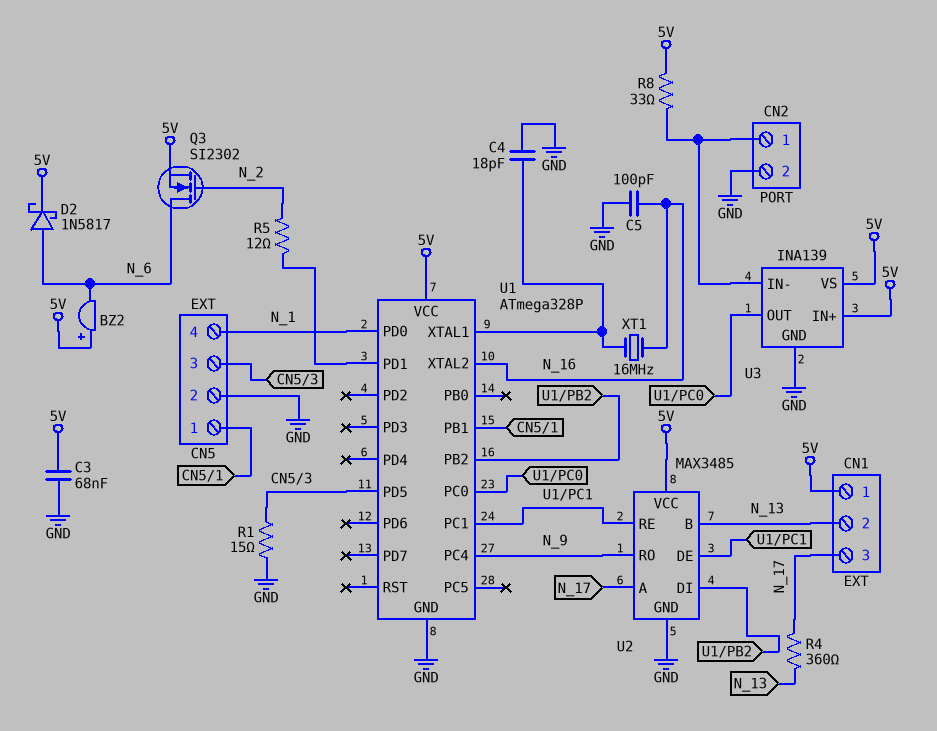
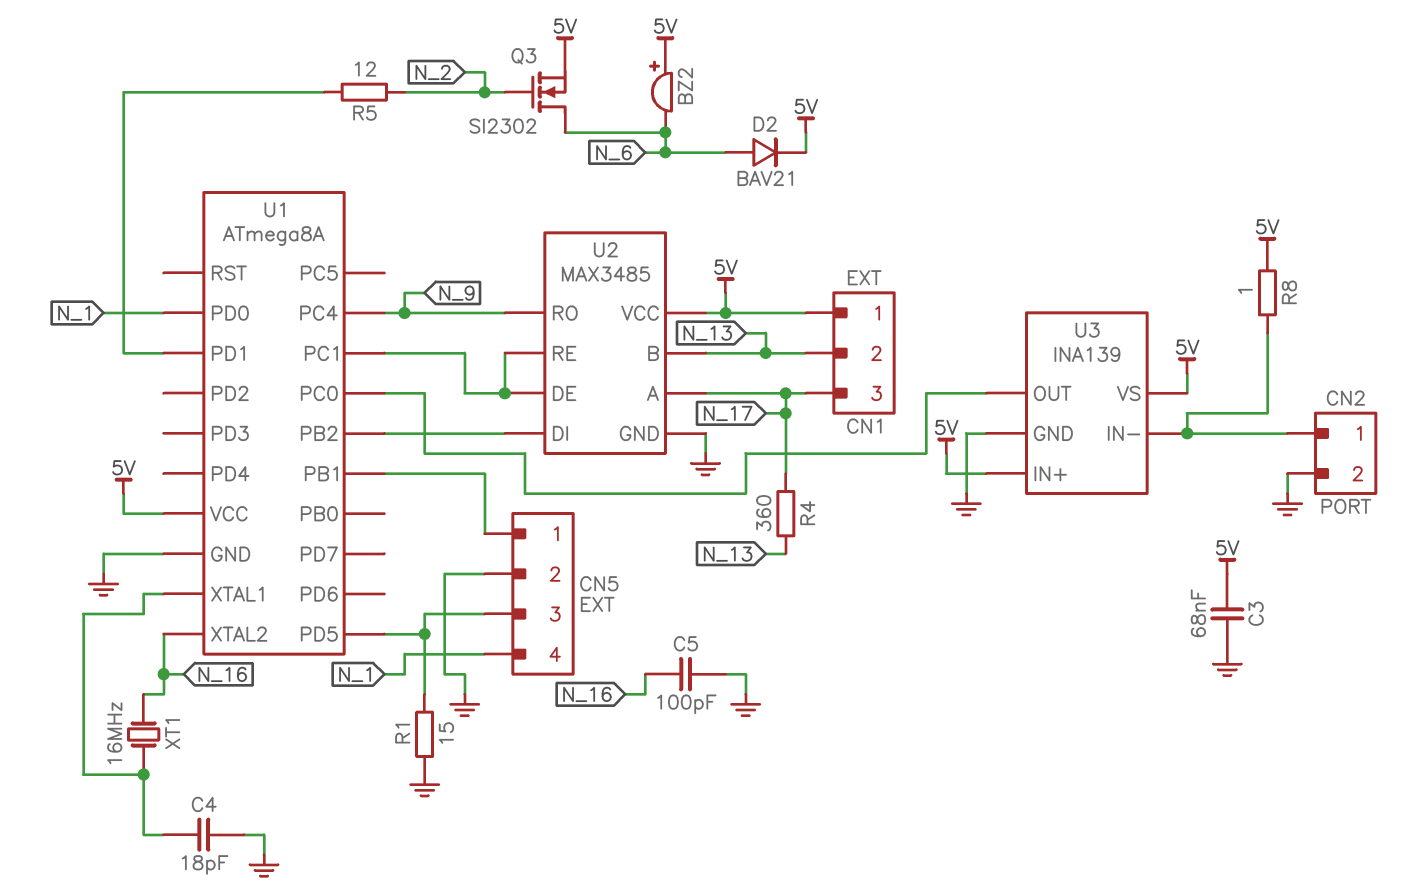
D2: schottky 1N5817 (A N_6, K 5V) -> diode BAV21 (A N_6, K 5V)
R8: 33 (5V, CN2/1) -> 1 (5V, CN2/1)
U1: ATmega328P -> ATmega8A

